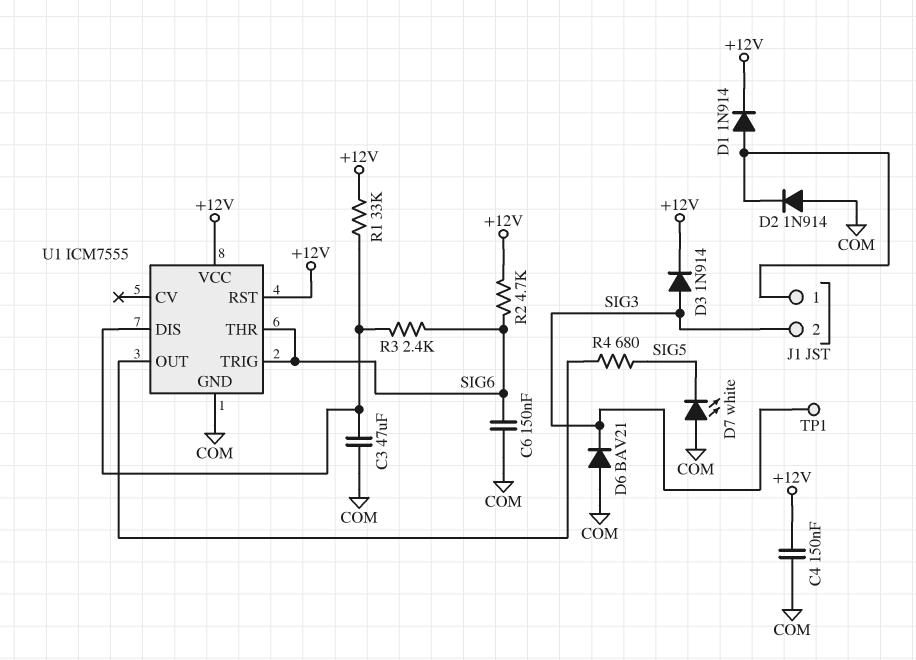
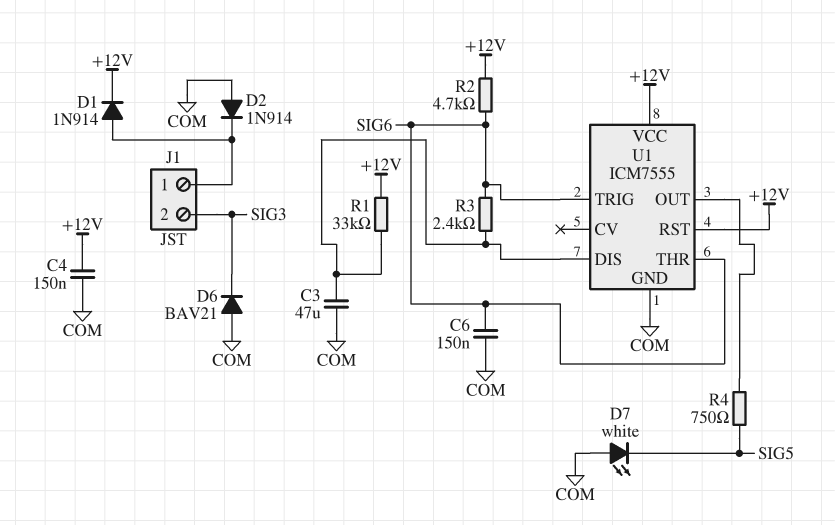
D3: diode 1N914 (A SIG3, K +12V) -> none
R4: 680 (SIG5, U1/OUT) -> 750 (SIG5, U1/OUT)
TP1: test point (SIG3) -> none

